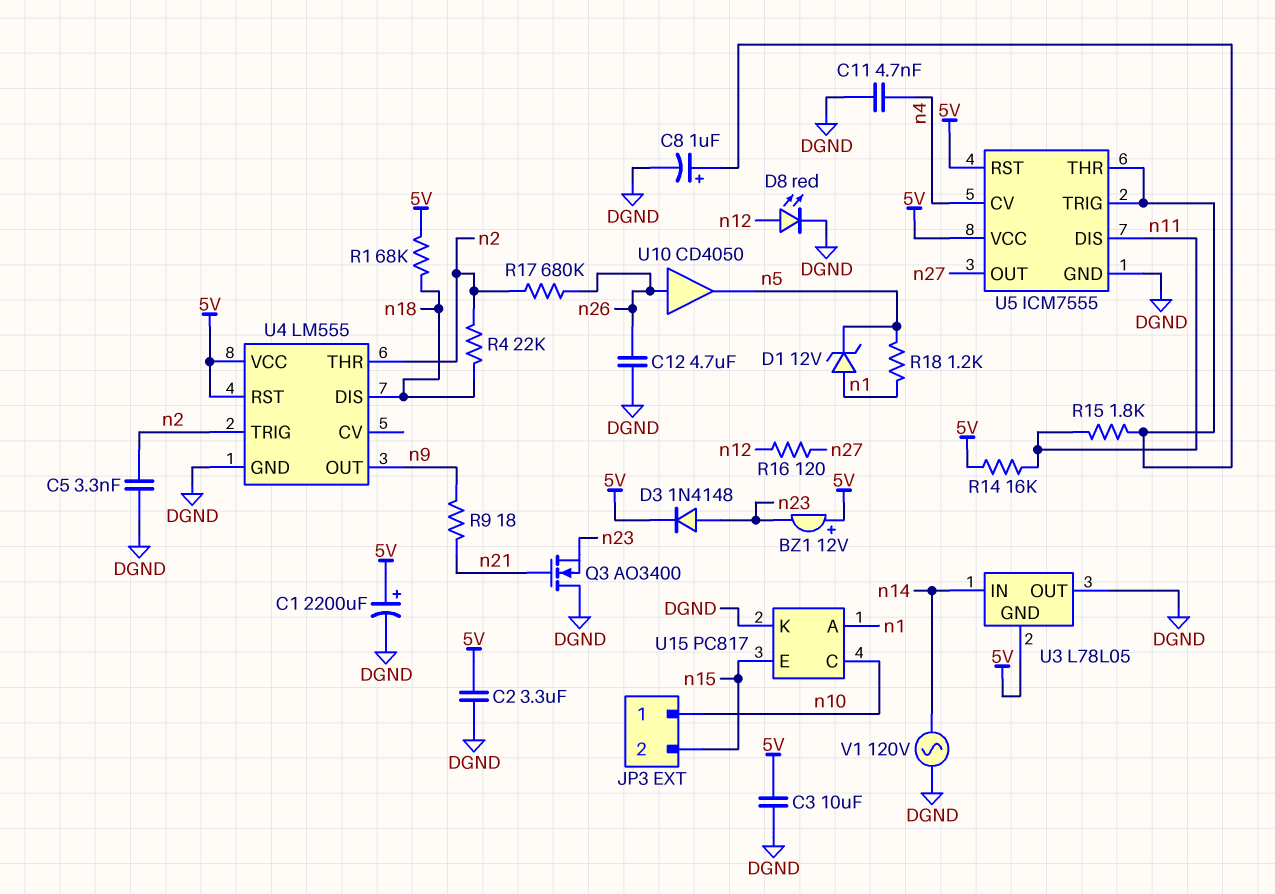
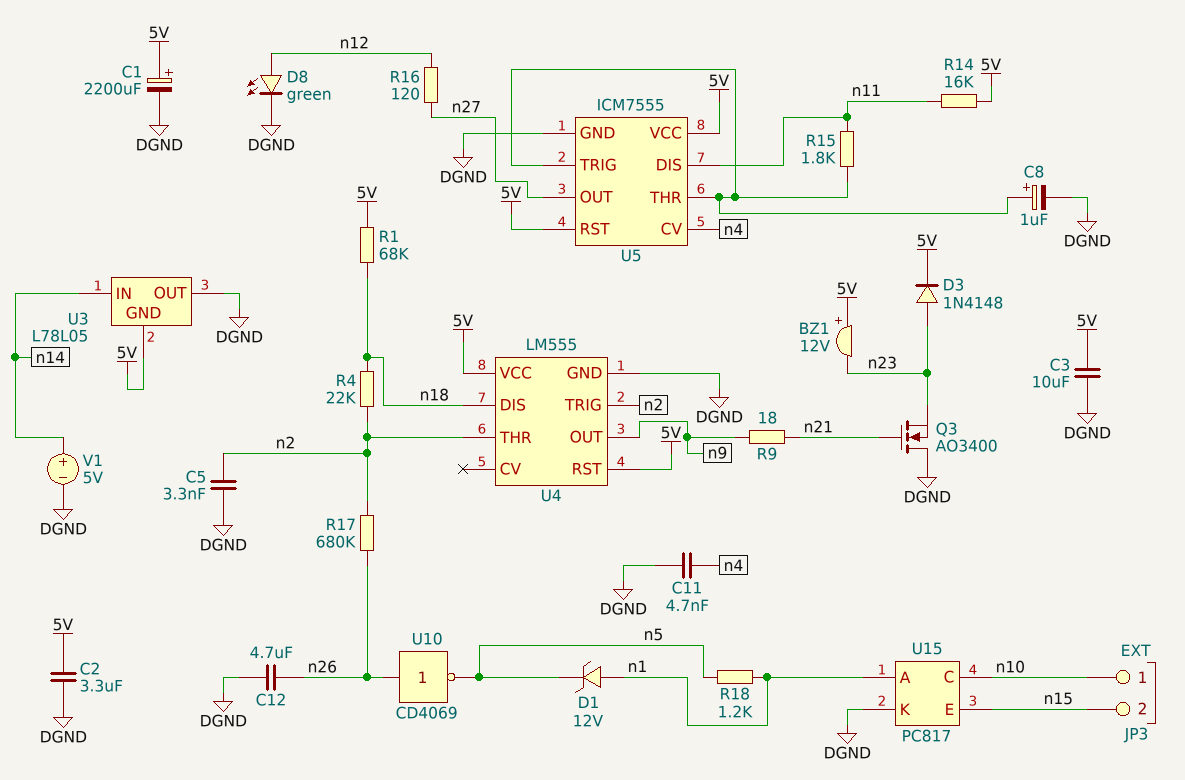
D8: LED red (A n12, K DGND) -> LED green (A n12, K DGND)
U10: buffer CD4050 (in n26, out n5) -> NOT CD4069 (in n26, out n5)
V1: AC 120V (DGND, n14) -> 5V (plus n14, minus DGND)

